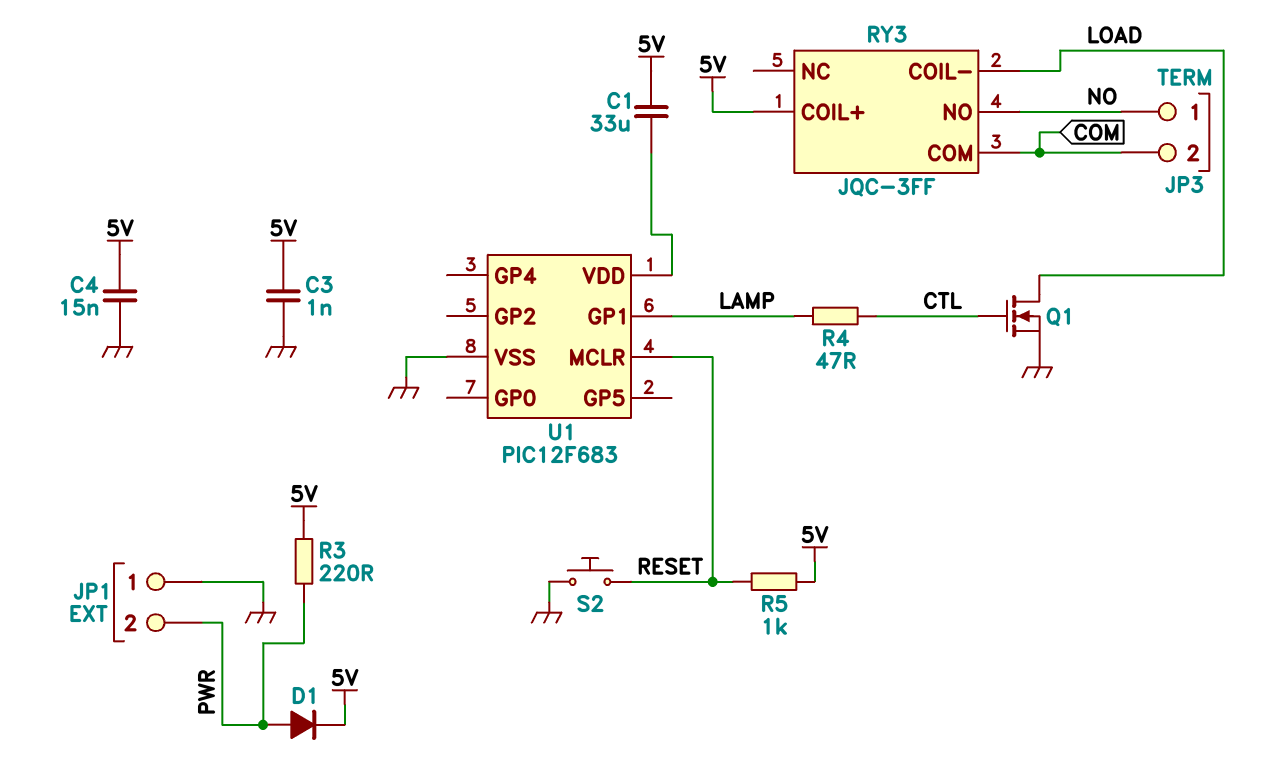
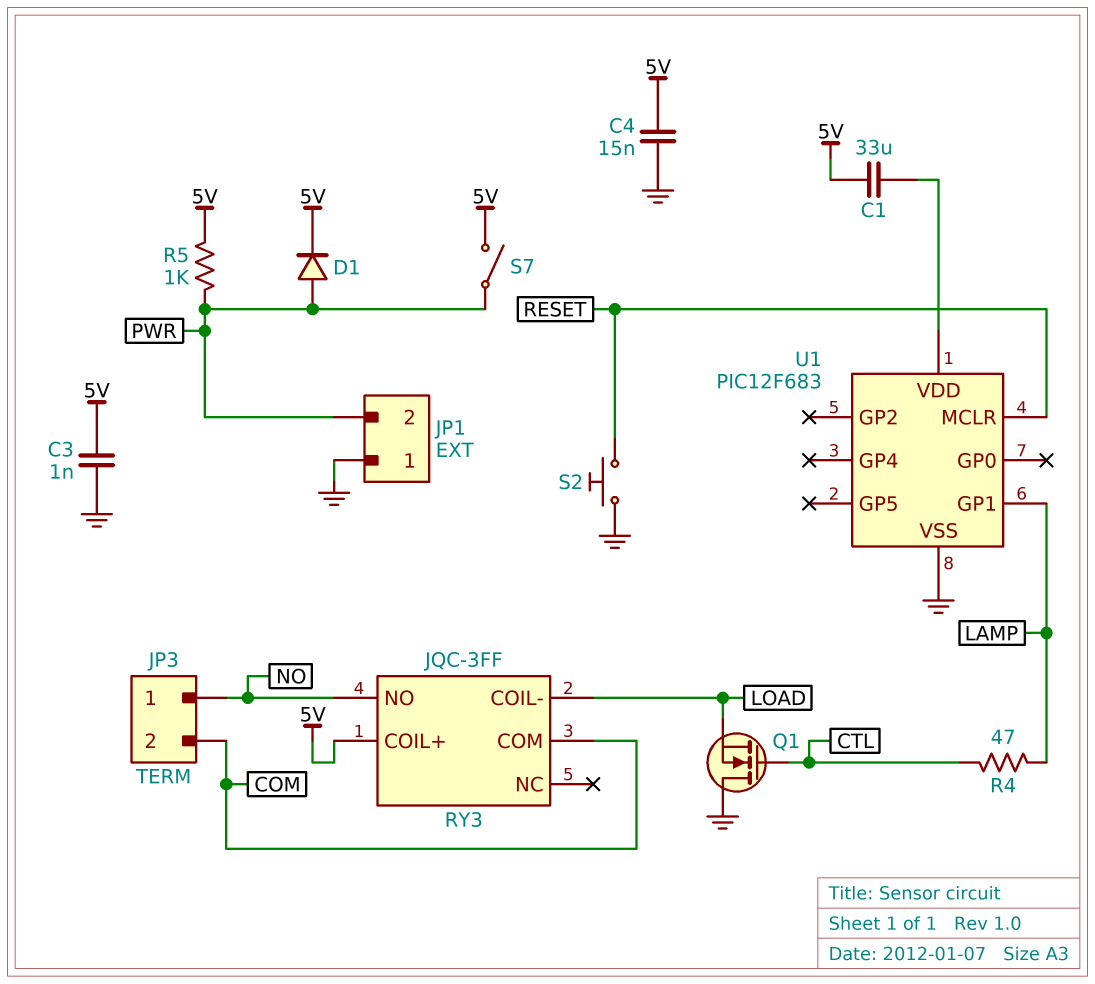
Q1: NMOS (G CTL, D LOAD, S GND) -> NMOS (G CTL, D GND, S LOAD)
R3: 220 (5V, PWR) -> none
R5: 1k (5V, RESET) -> 1k (5V, PWR)
S7: none -> switch (5V, PWR)

